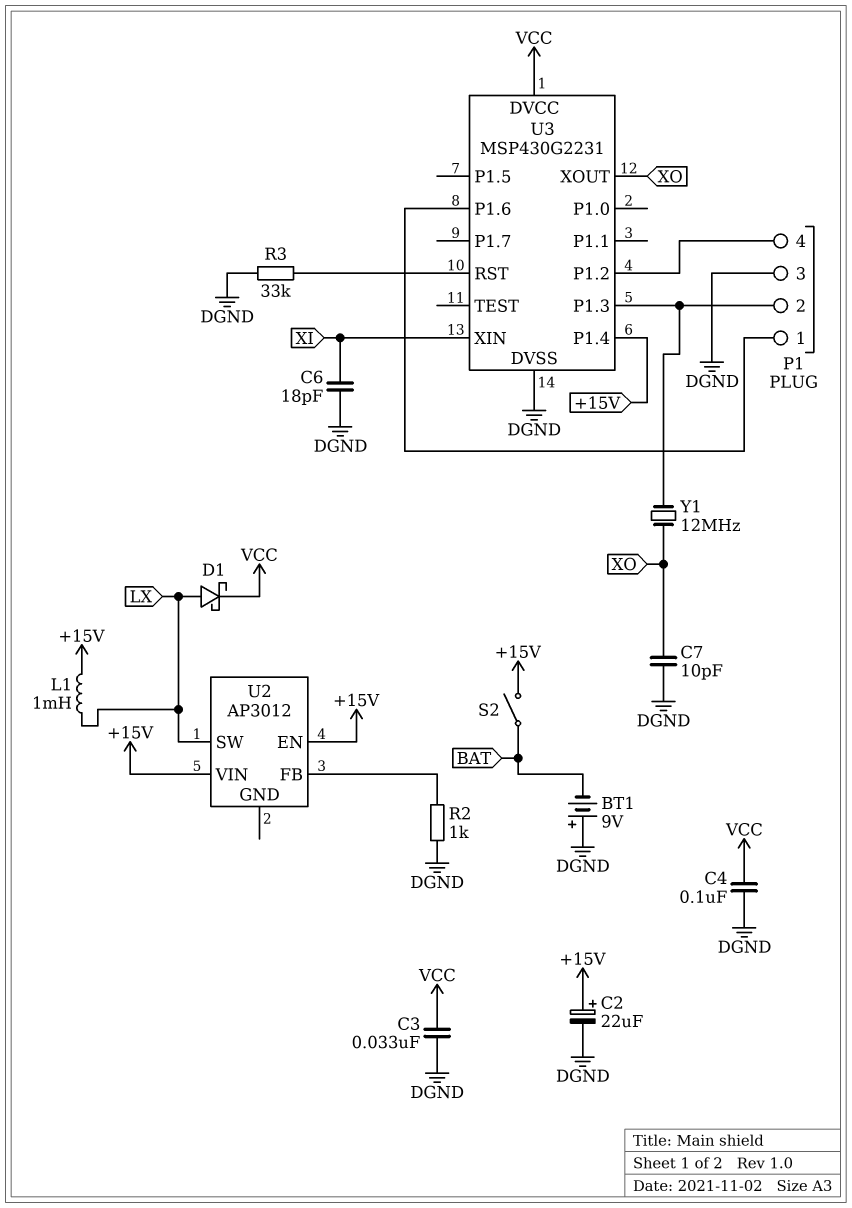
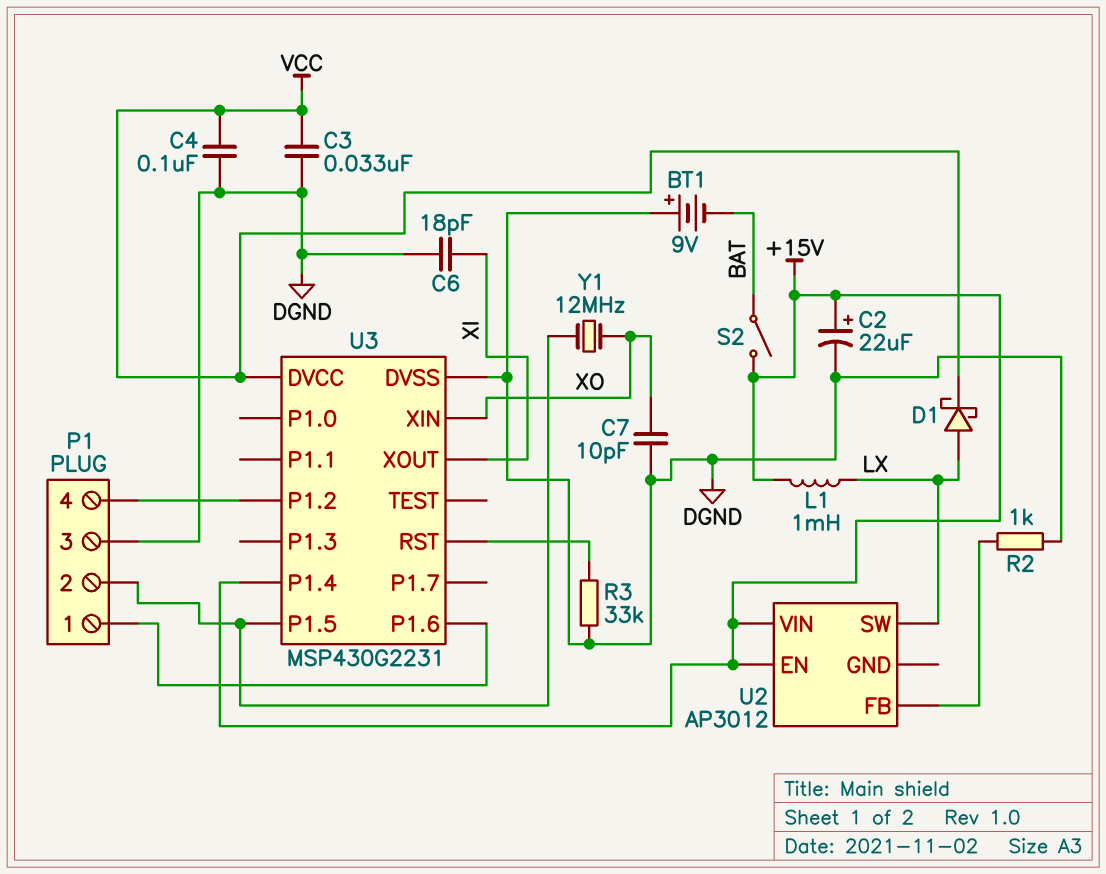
U3 pin P1.3: P1/2 -> none
U3 pin P1.5: none -> P1/2
U3 pin XIN: XI -> XO
U3 pin XOUT: XO -> XI

